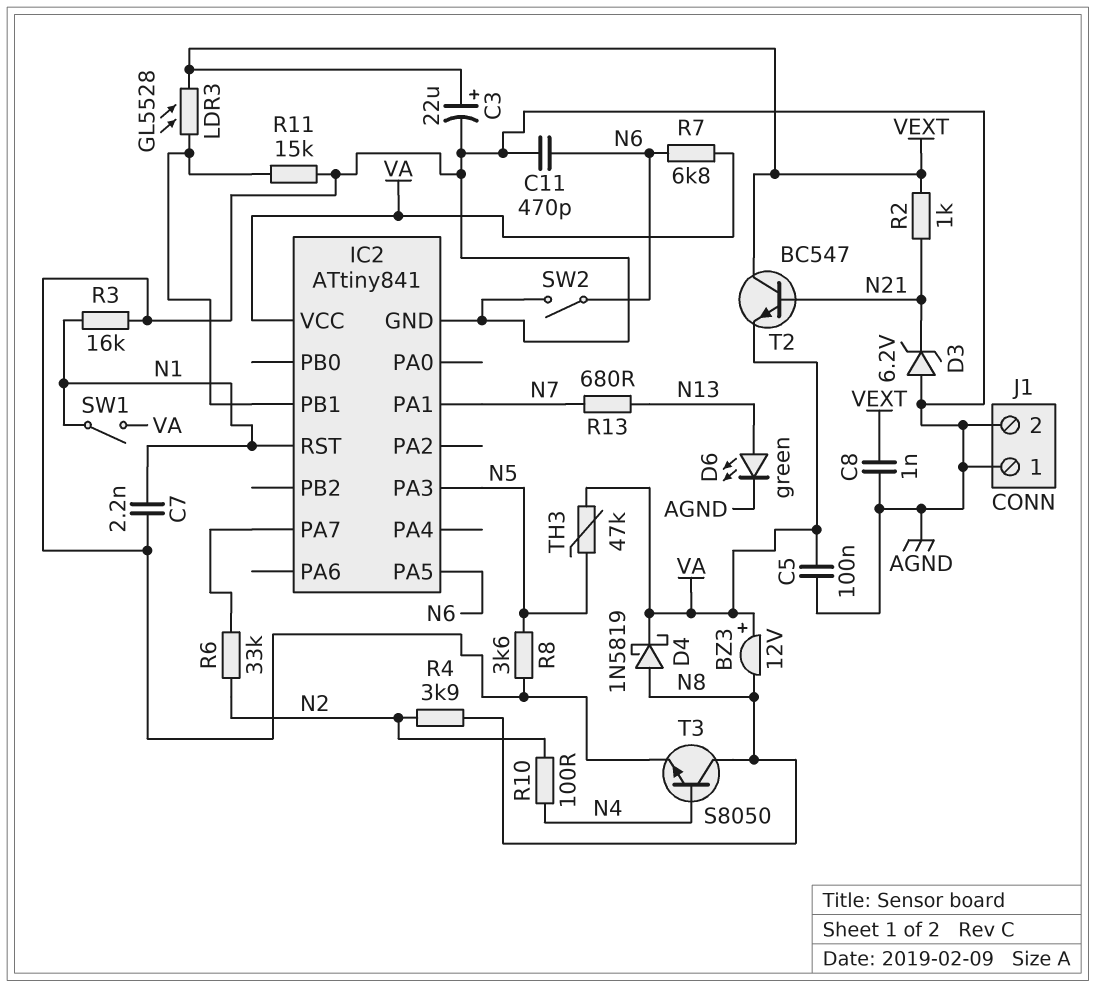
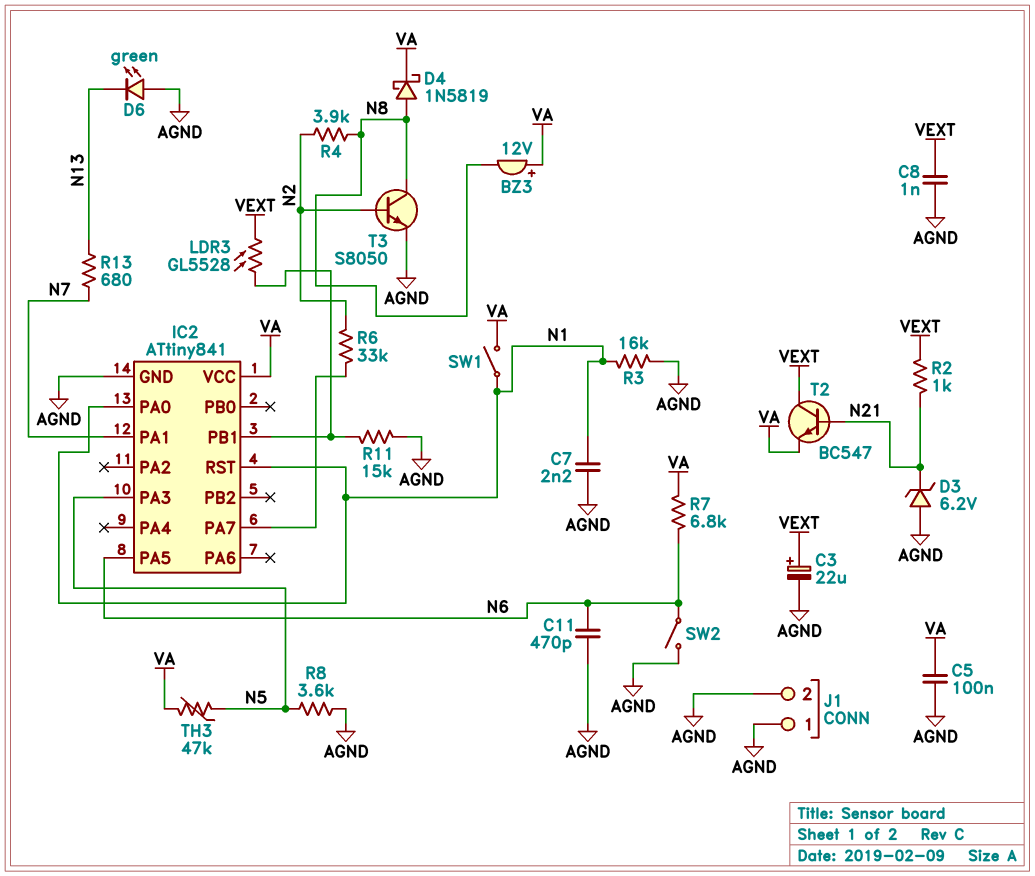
D6: LED green (A N13, K AGND) -> LED green (A AGND, K N13)
IC2 pin PA0: none -> N1
R10: 100 (N2, N4) -> none
T3: NPN S8050 (B N4, C N8, E AGND) -> NPN S8050 (B N2, C N8, E AGND)

